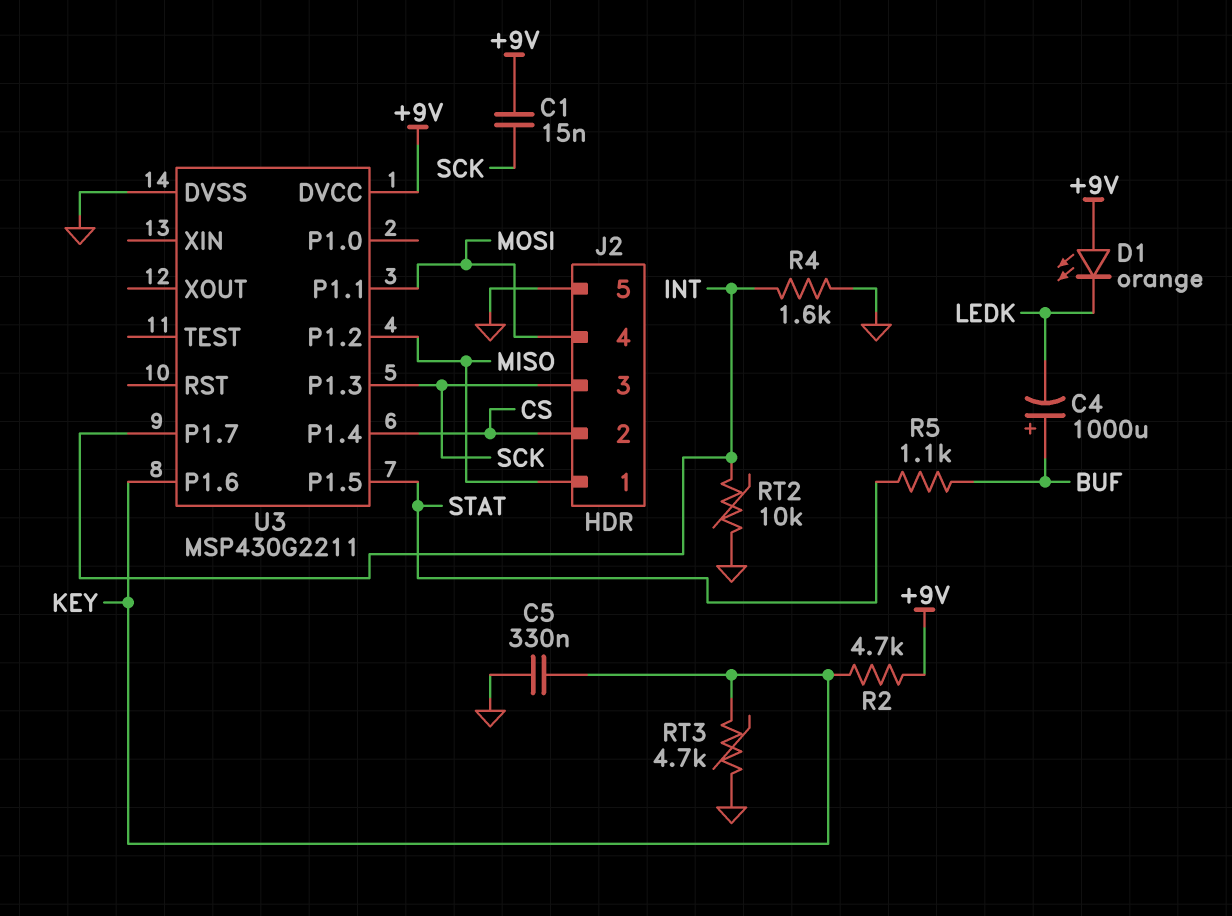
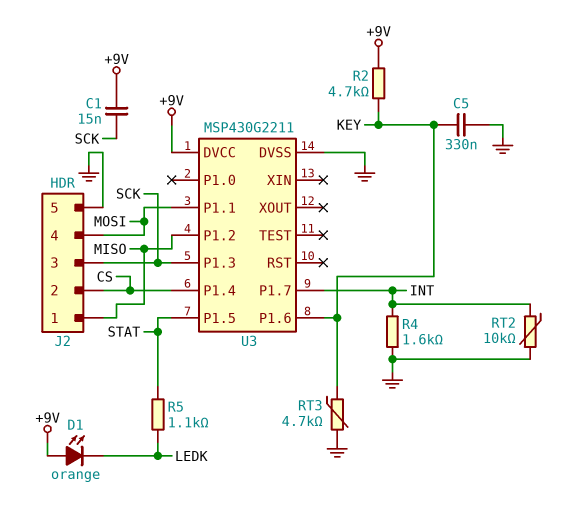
C4: 1000uF (plus BUF, minus LEDK) -> none
R5: 1.1k (BUF, STAT) -> 1.1k (LEDK, STAT)

